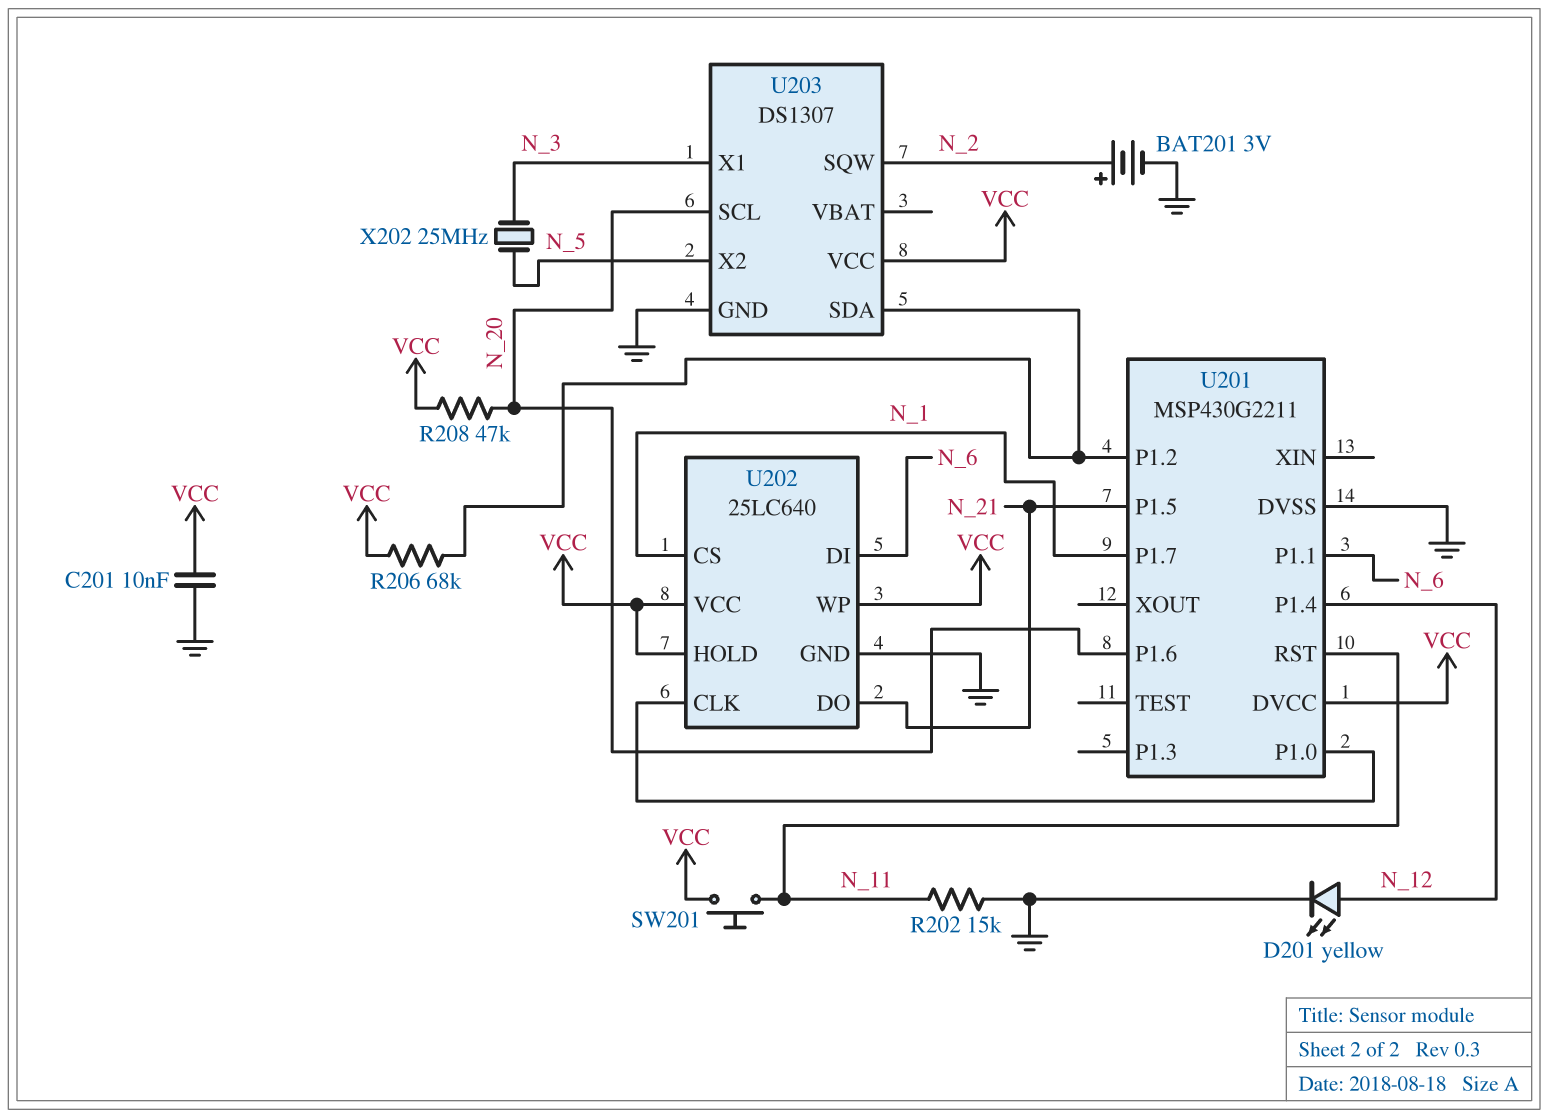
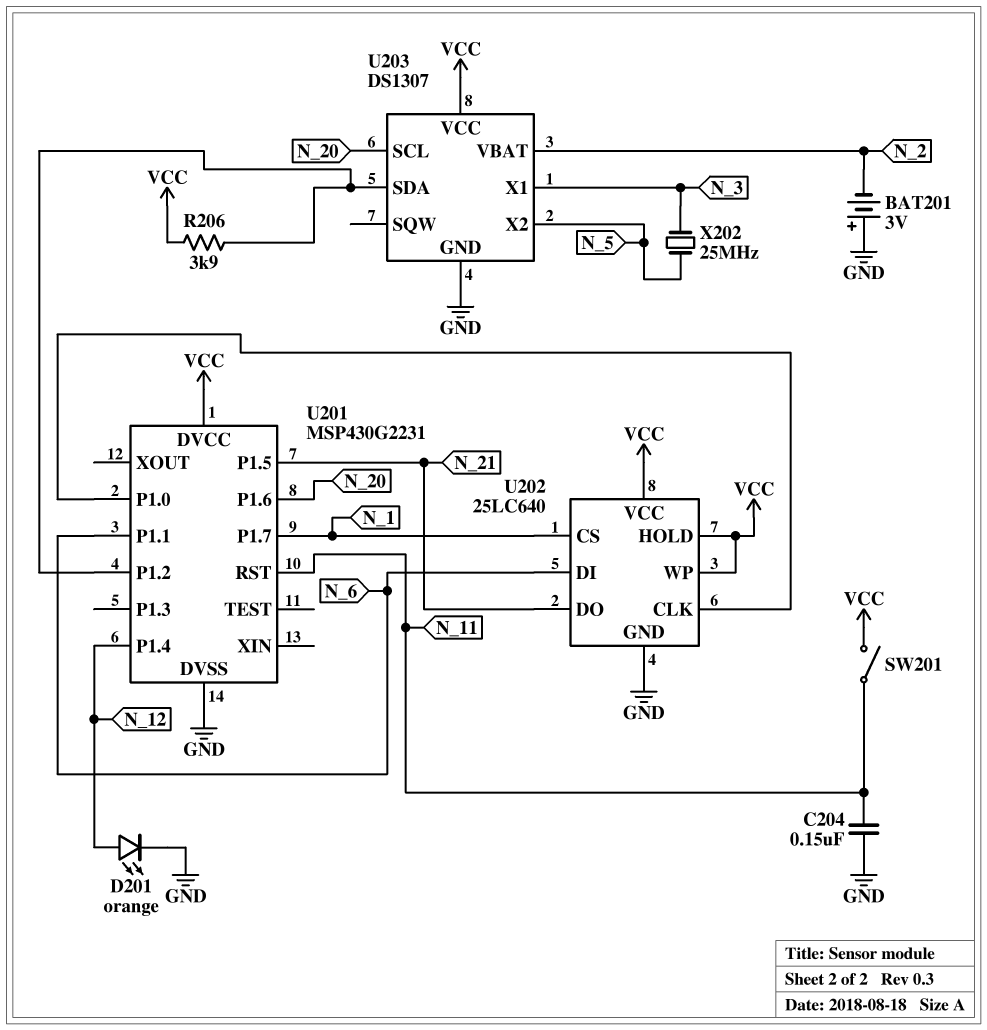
BAT201: 3V (plus N_2, minus GND) -> 3V (plus GND, minus N_2)
C201: 10nF (GND, VCC) -> none
C204: none -> 150nF (GND, N_11)
D201: LED yellow (A N_12, K GND) -> LED orange (A N_12, K GND)
R202: 15k (GND, N_11) -> none
R206: 68k (U201/P1.2, VCC) -> 3.9k (U201/P1.2, VCC)
R208: 47k (N_20, VCC) -> none
SW201: button (N_11, VCC) -> switch (N_11, VCC)
U201: MSP430G2211 -> MSP430G2231
U203 pin SQW: N_2 -> none
U203 pin VBAT: none -> N_2

